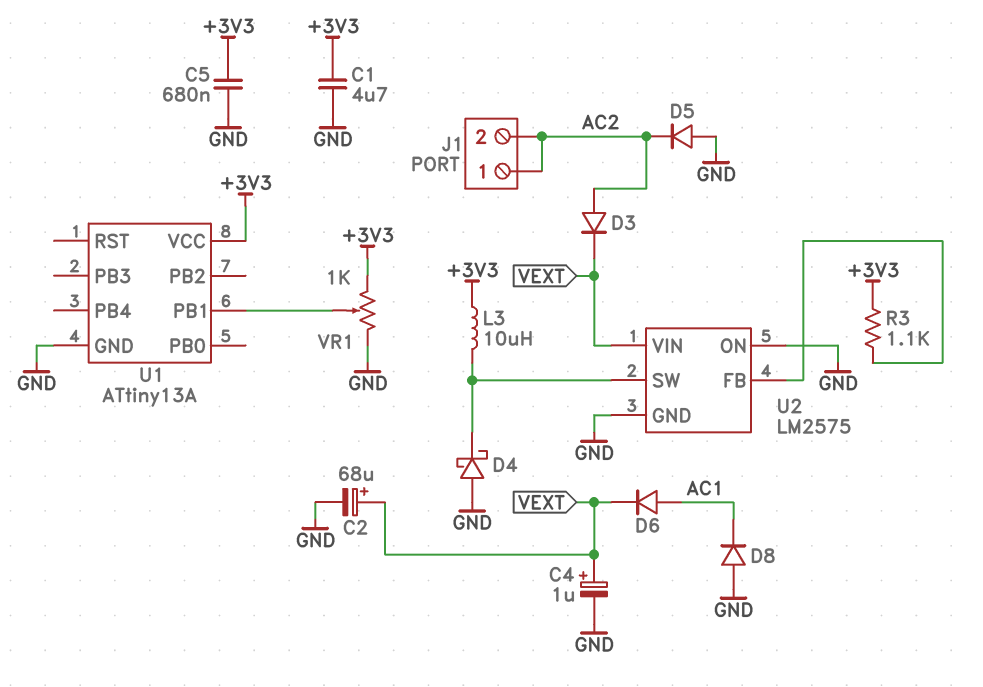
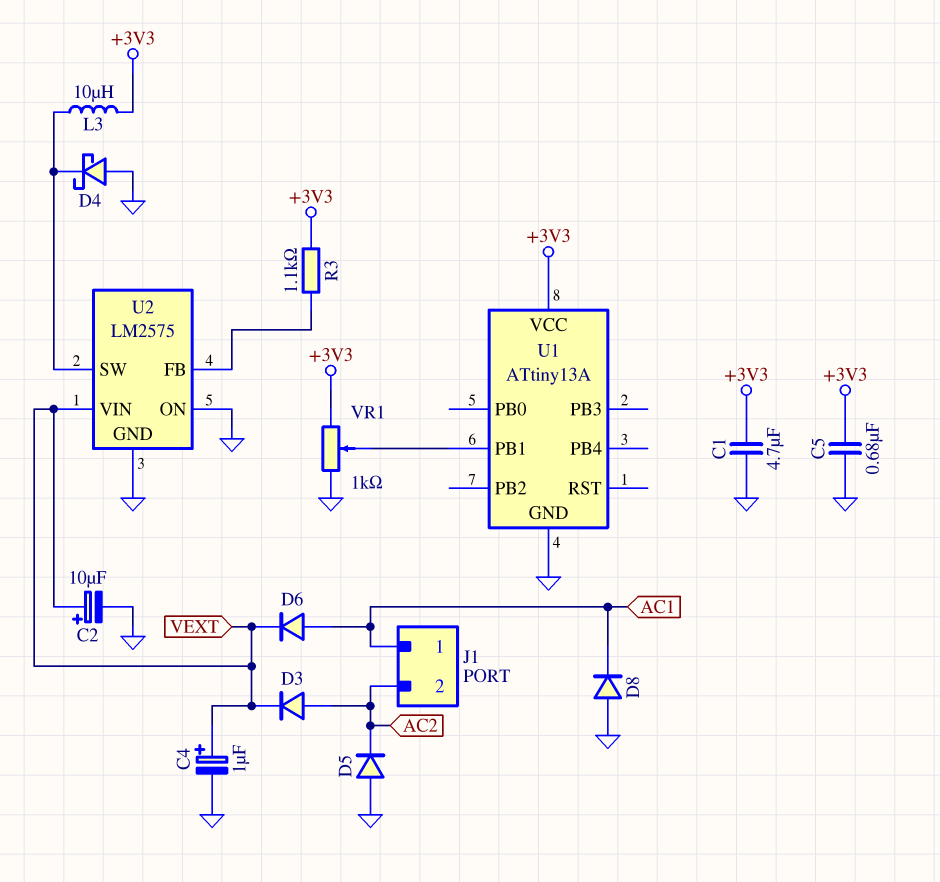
C2: 68uF (plus VEXT, minus GND) -> 10uF (plus VEXT, minus GND)
J1 pin 1: AC2 -> AC1

